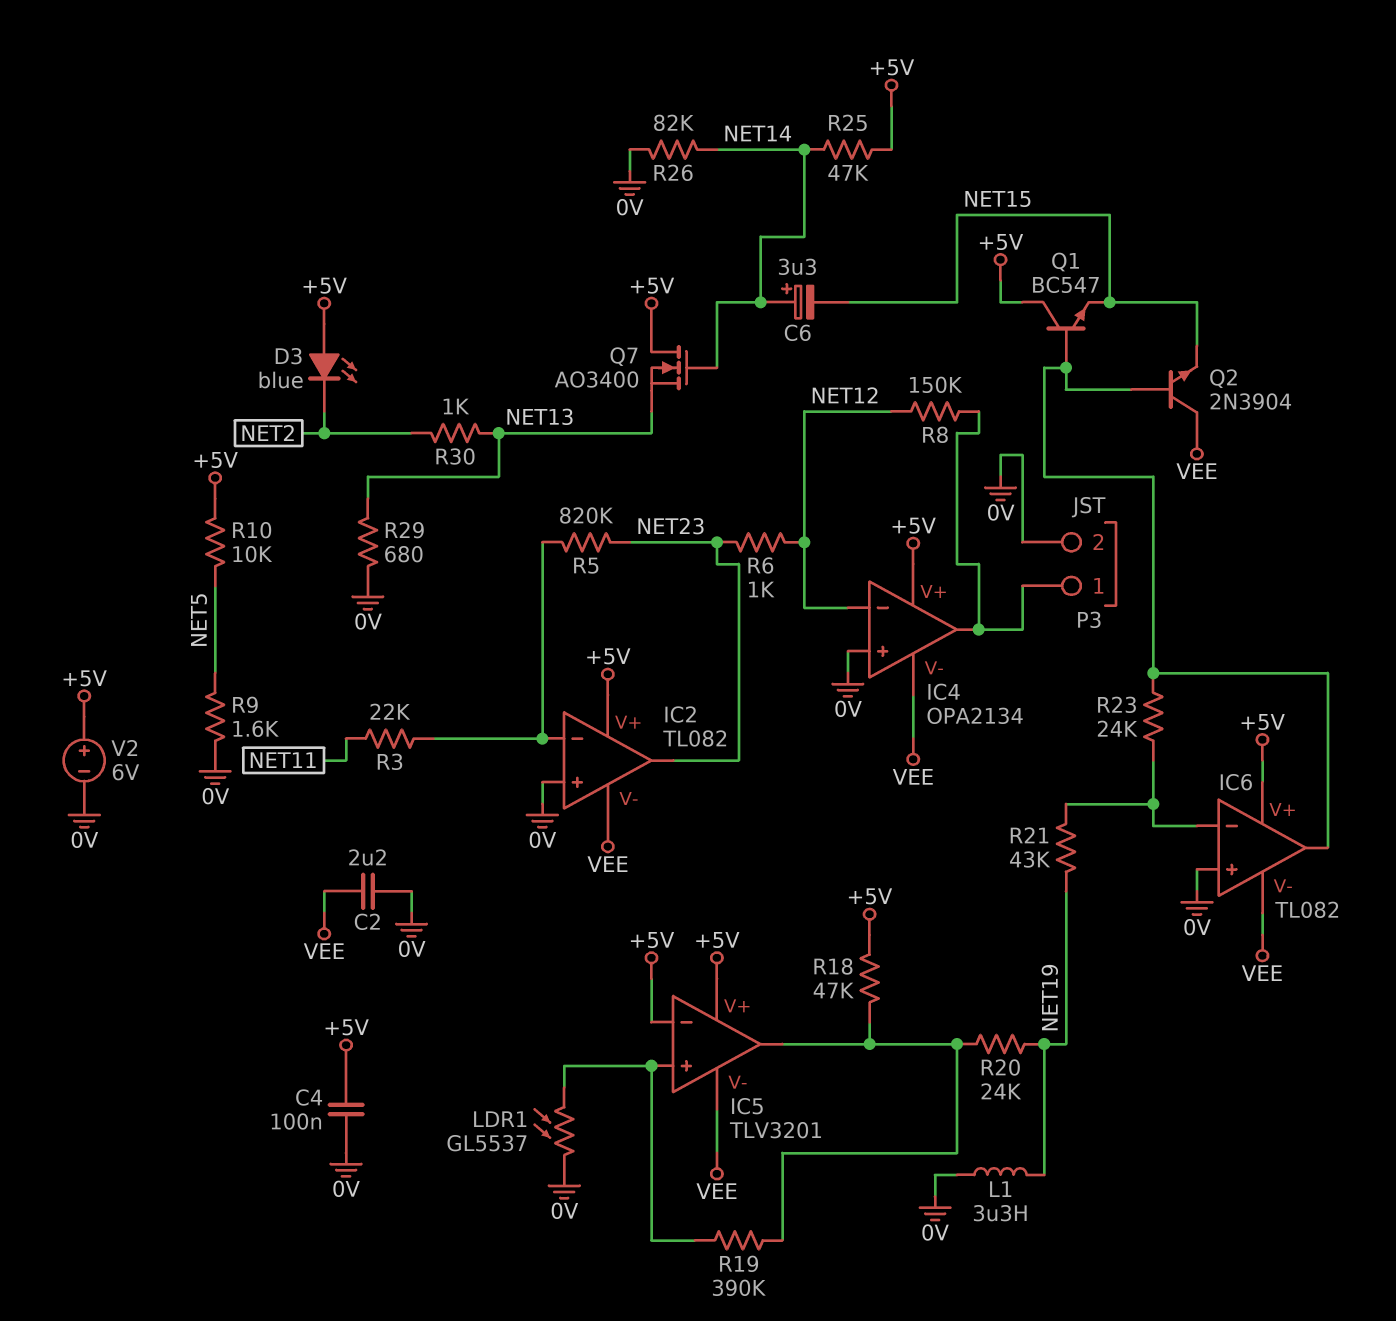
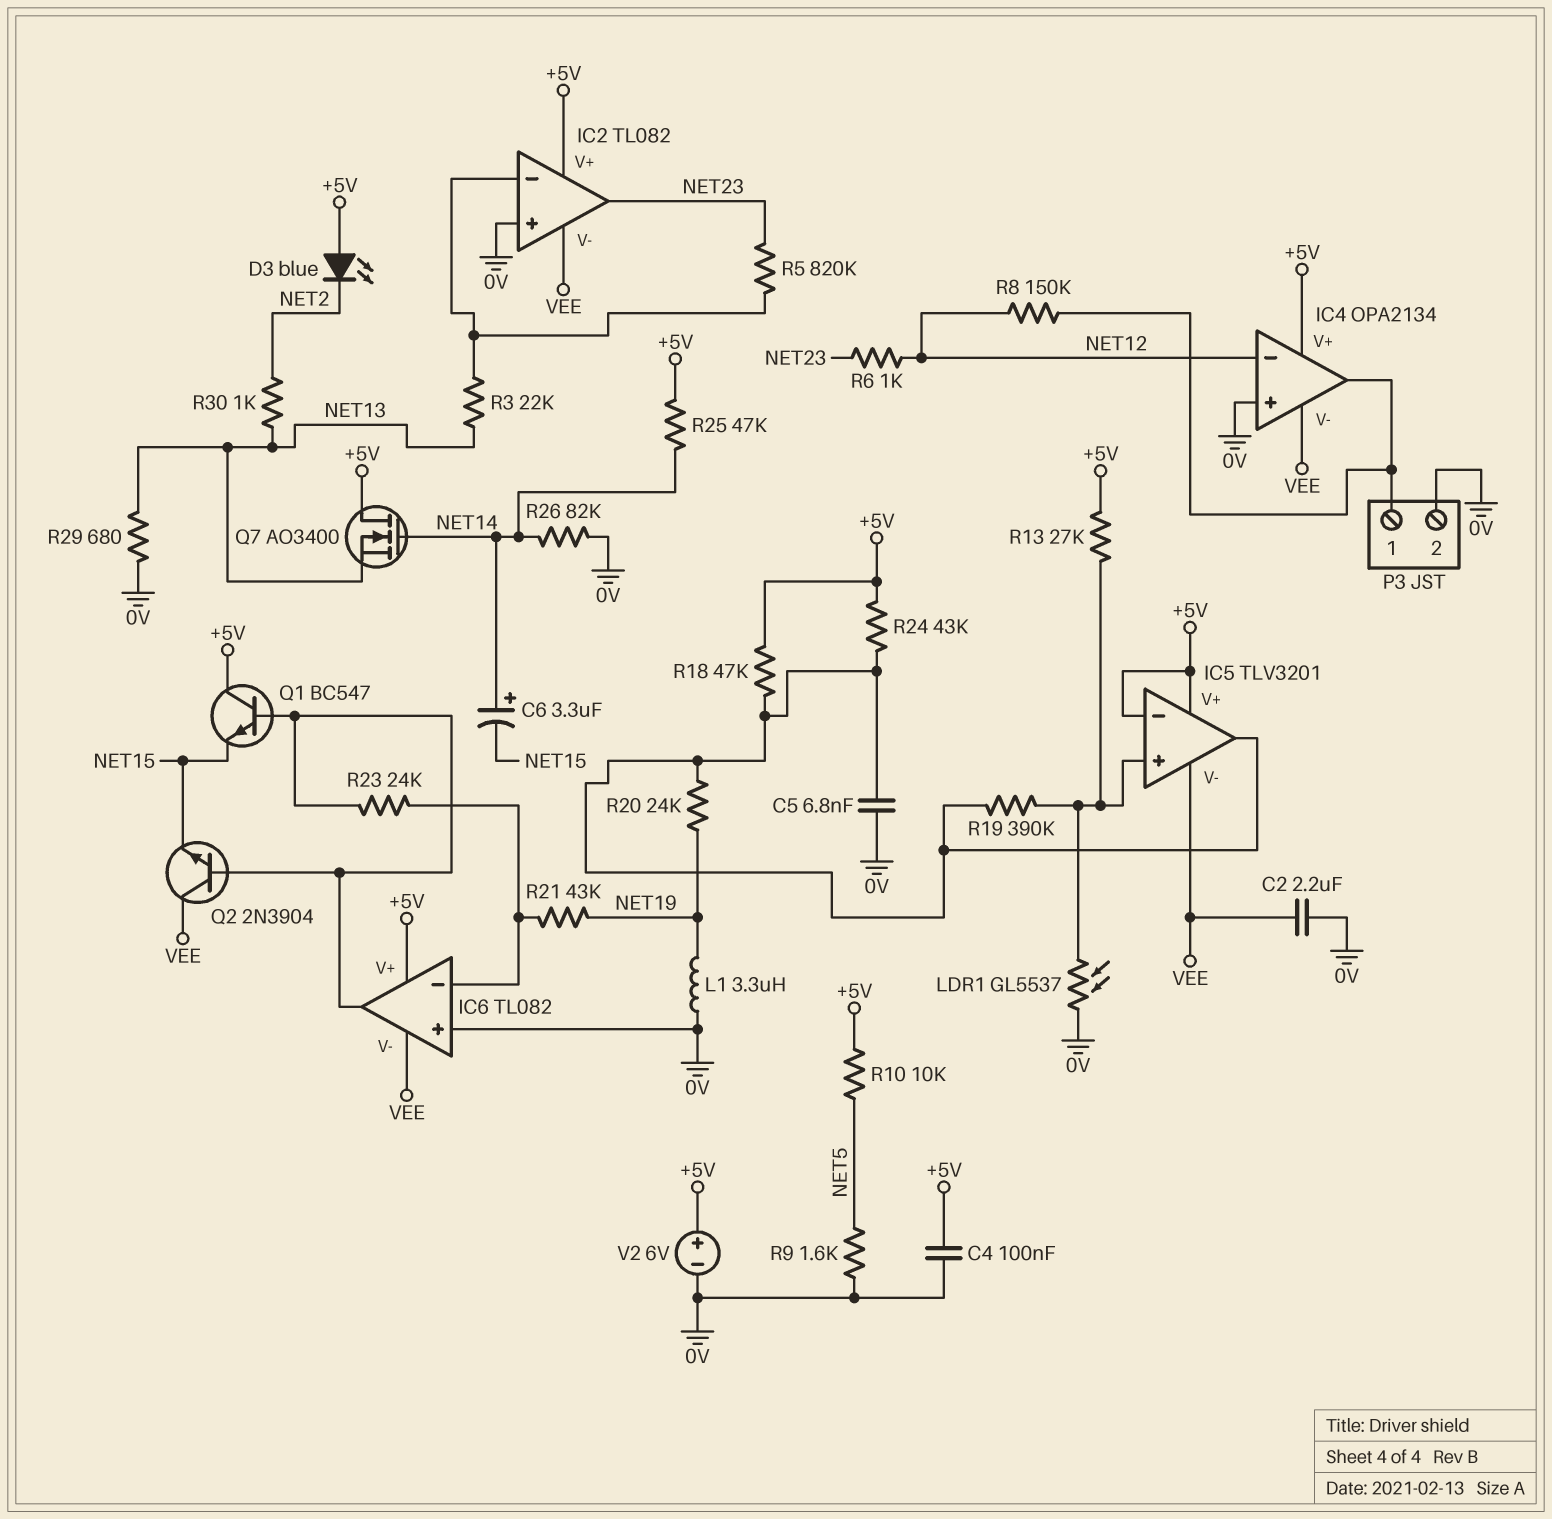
C5: none -> 6.8nF (0V, IC5/out)
R3: 22k (IC2/in-, NET11) -> 22k (IC2/in-, NET13)
R13: none -> 27k (+5V, IC5/in+)
R24: none -> 43k (+5V, IC5/out)

